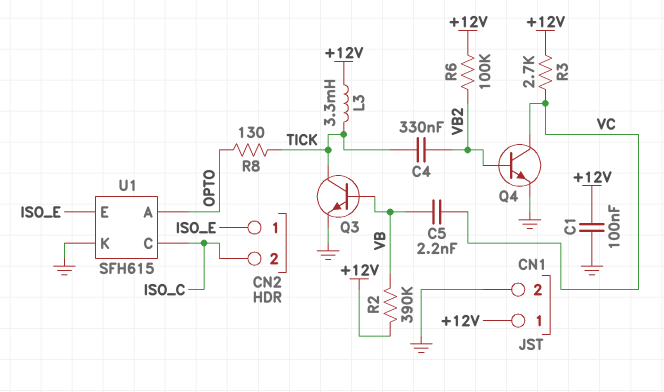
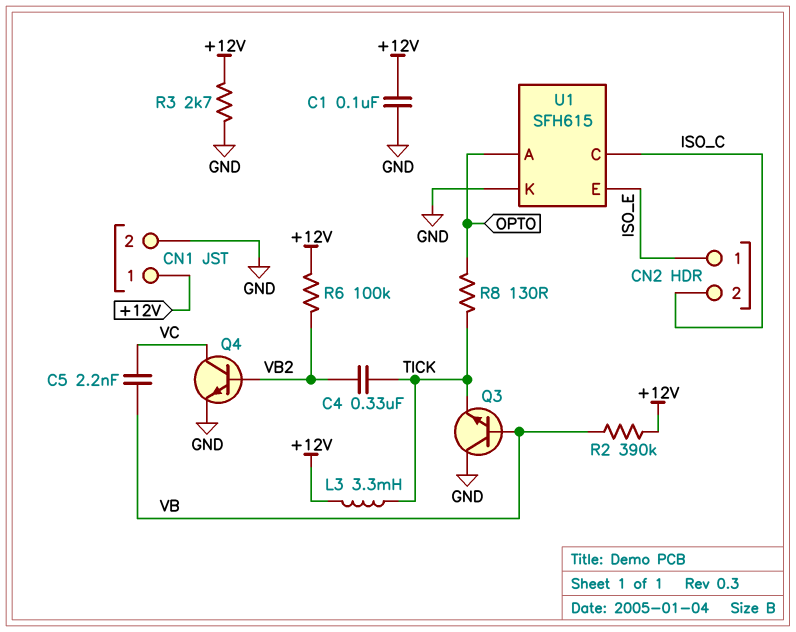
Q3: NPN (B VB, C TICK, E GND) -> NPN (B VB, C GND, E TICK)
R3: 2.7k (+12V, VC) -> 2.7k (+12V, GND)

